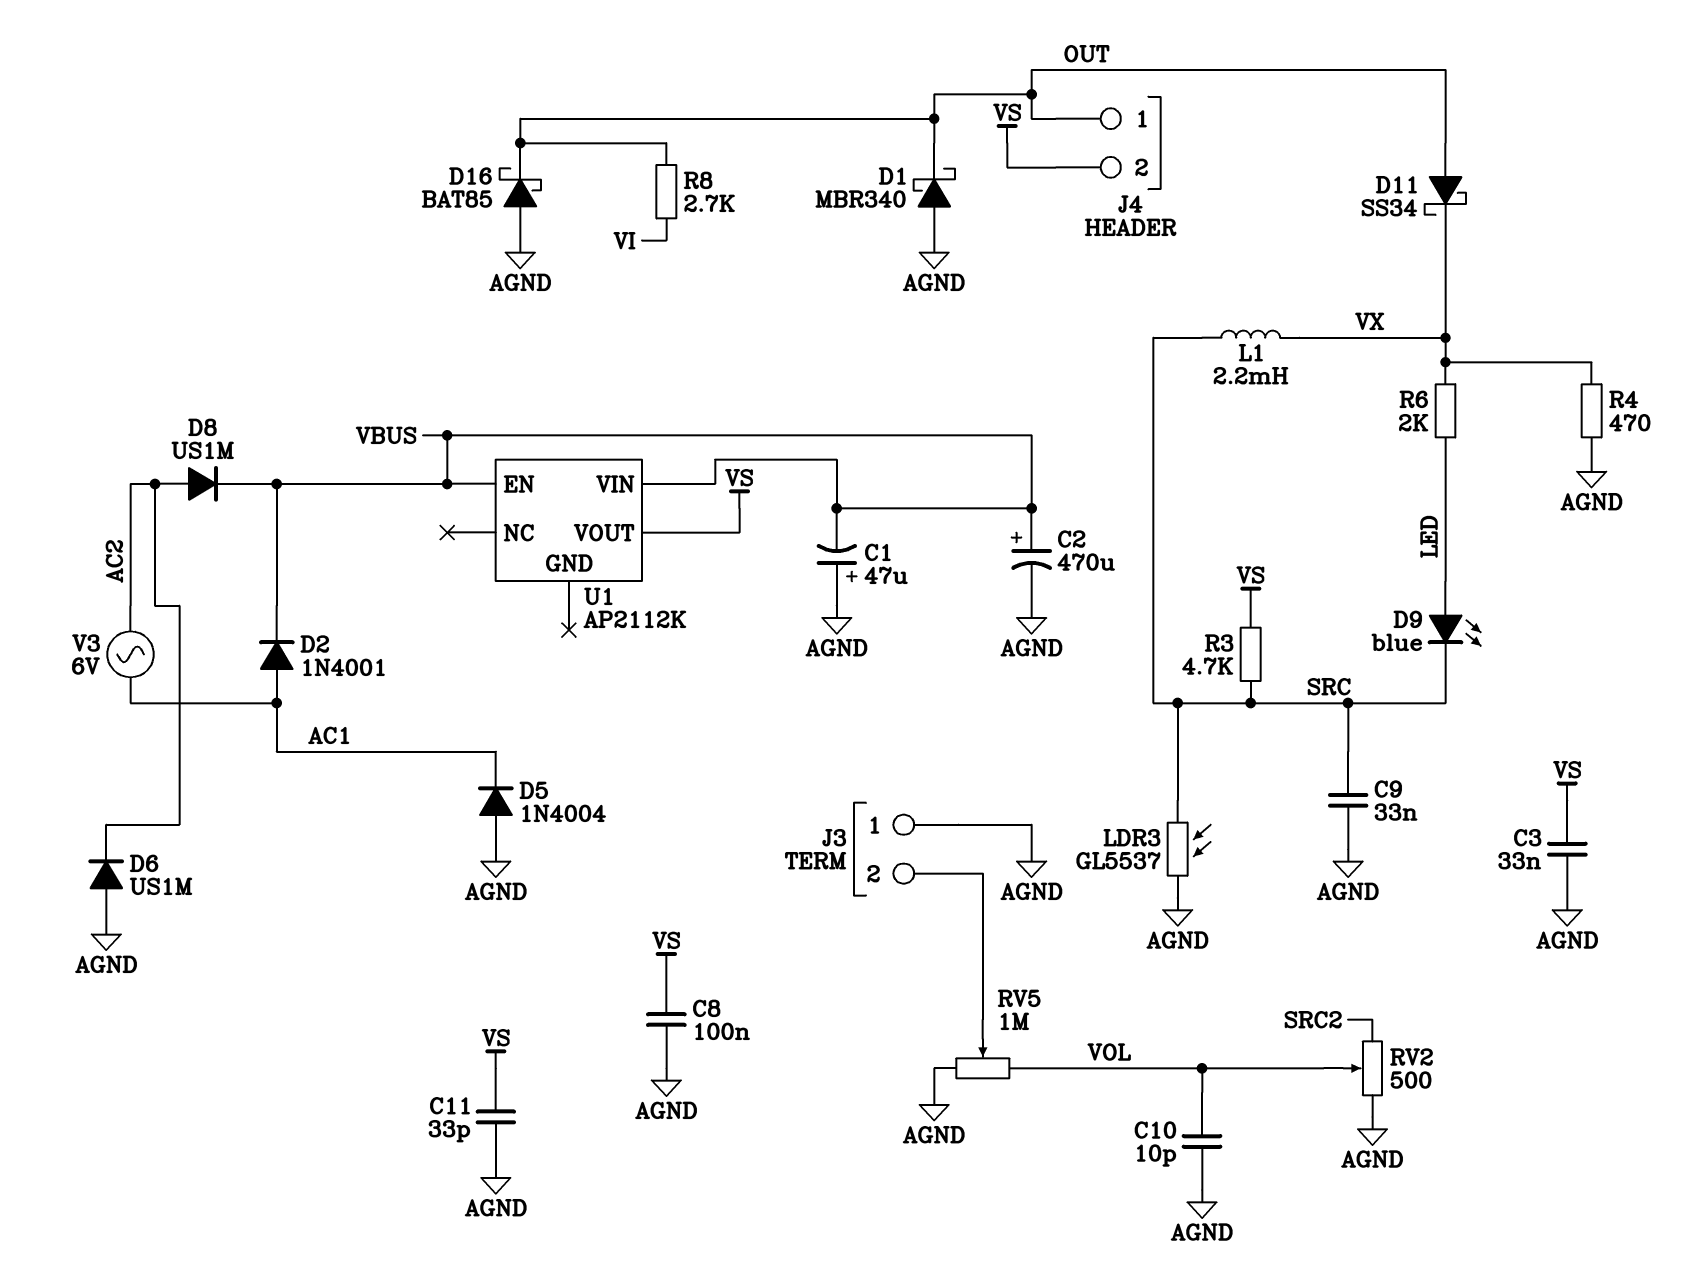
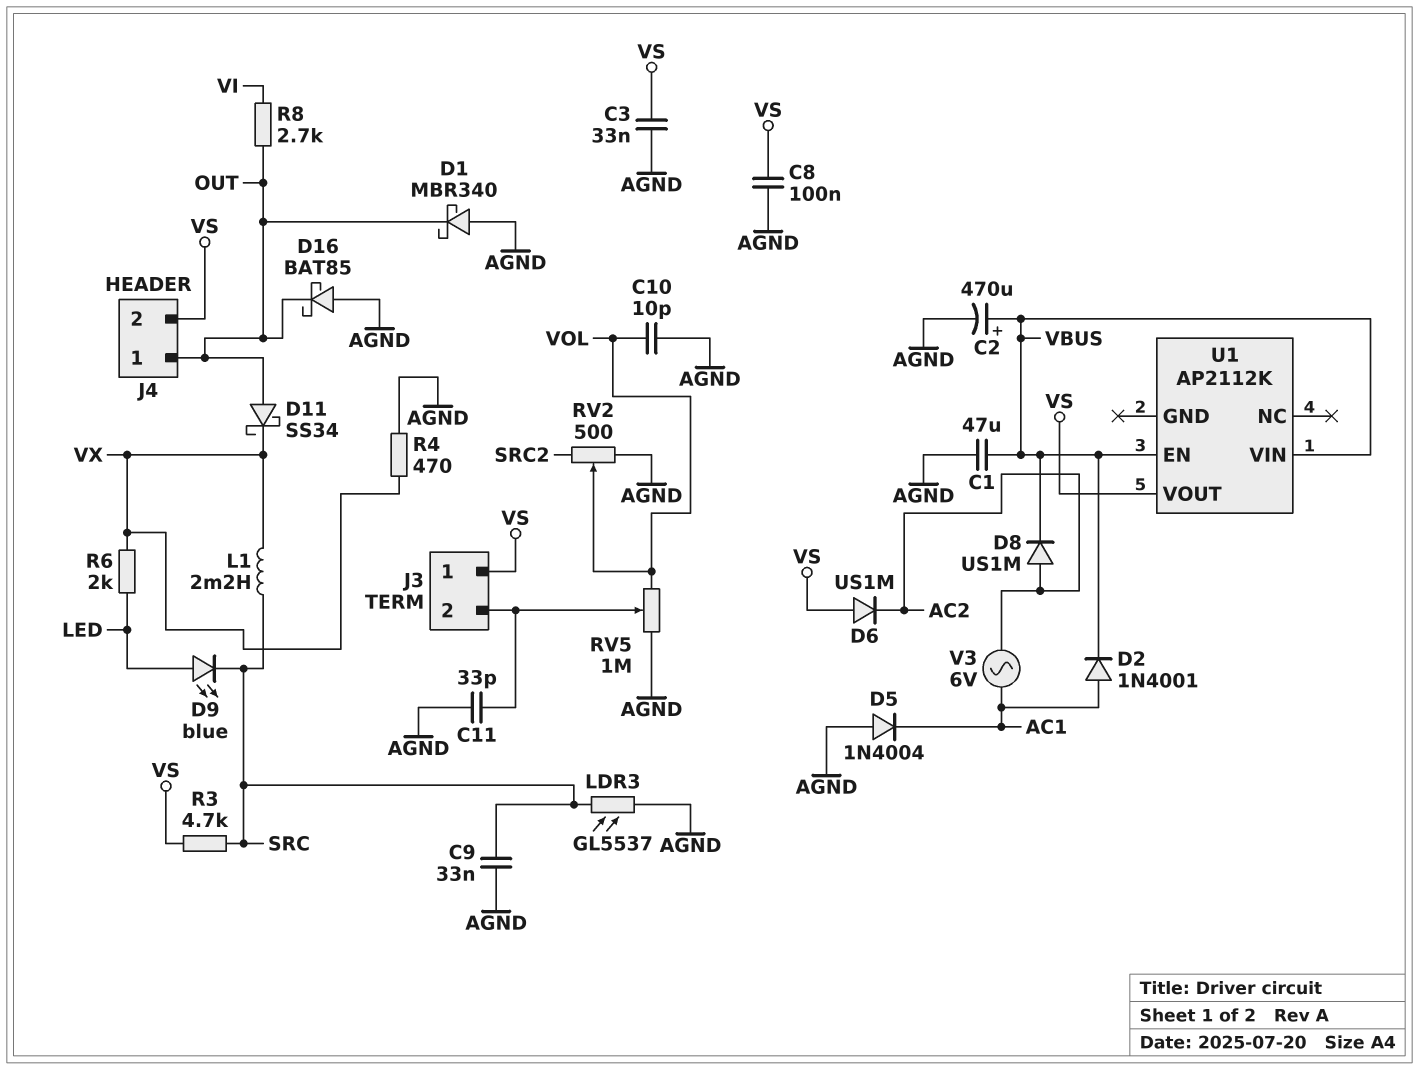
C1: 47uF (plus AGND, minus VBUS) -> 47uF (AGND, VBUS)
C11: 33pF (AGND, VS) -> 33pF (AGND, J3/2)
D6: diode US1M (A AGND, K AC2) -> diode US1M (A VS, K AC2)
J3 pin 1: AGND -> VS

